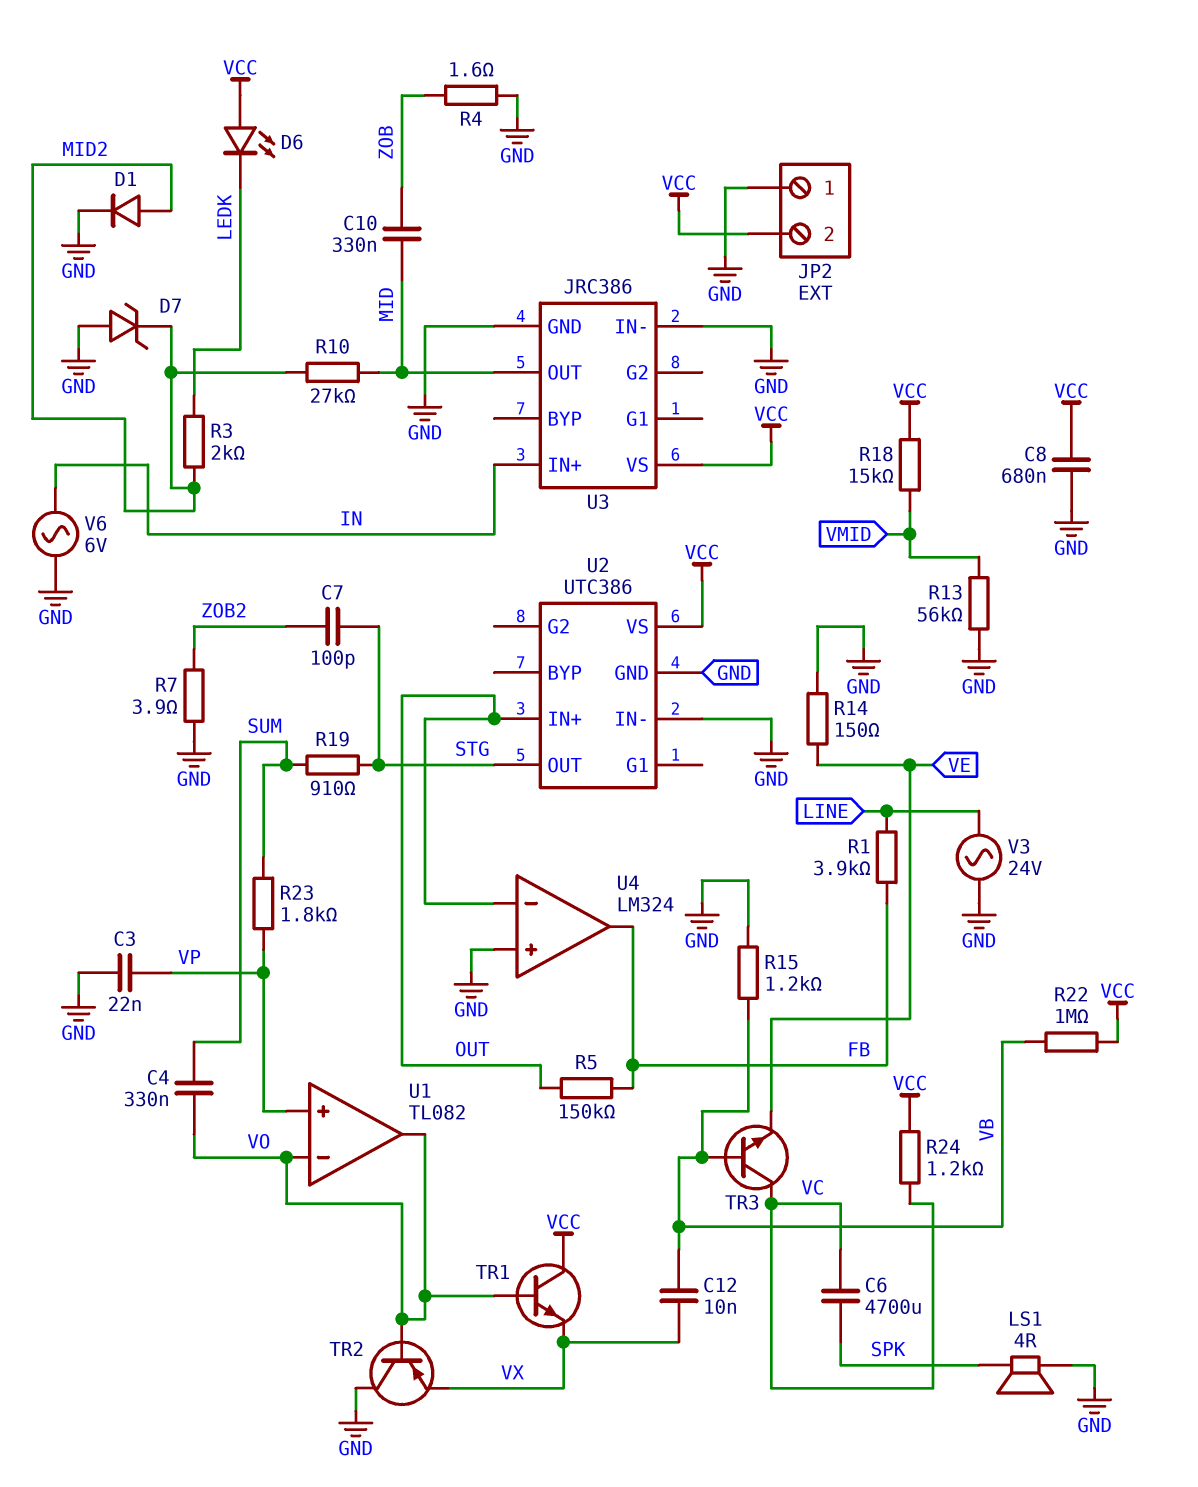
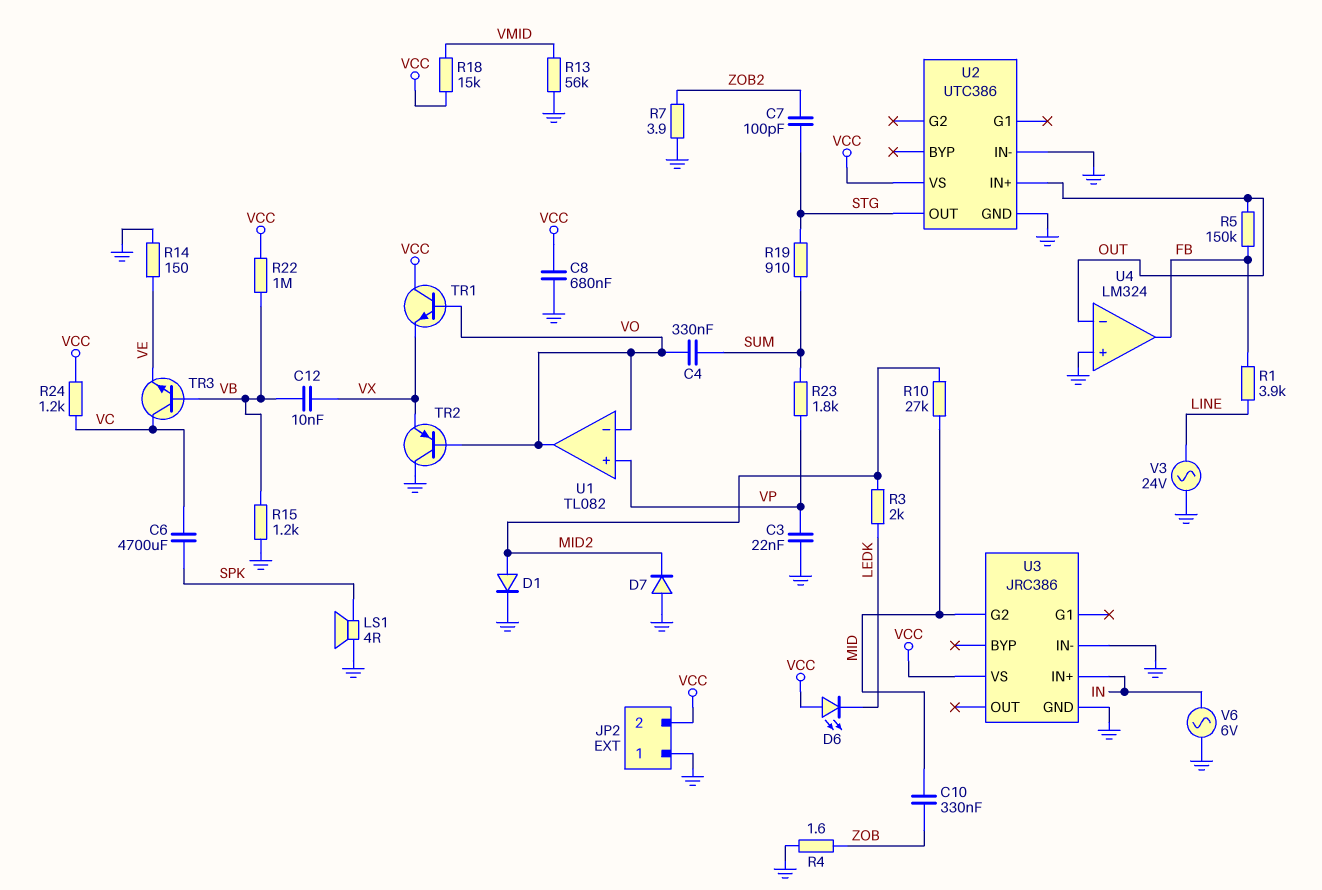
D7: zener (A GND, K MID2) -> diode (A GND, K MID2)
U3 pin G2: none -> MID
U3 pin OUT: MID -> none

